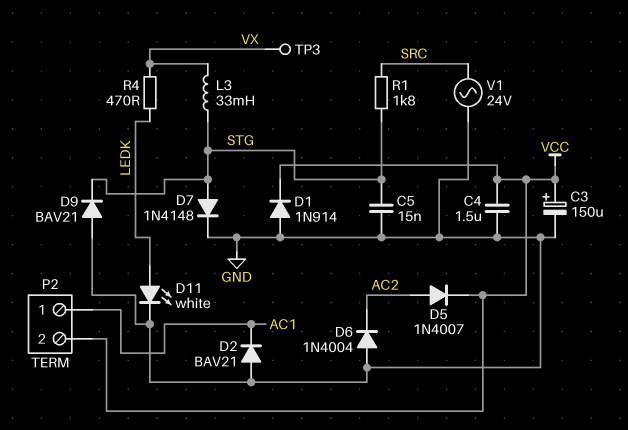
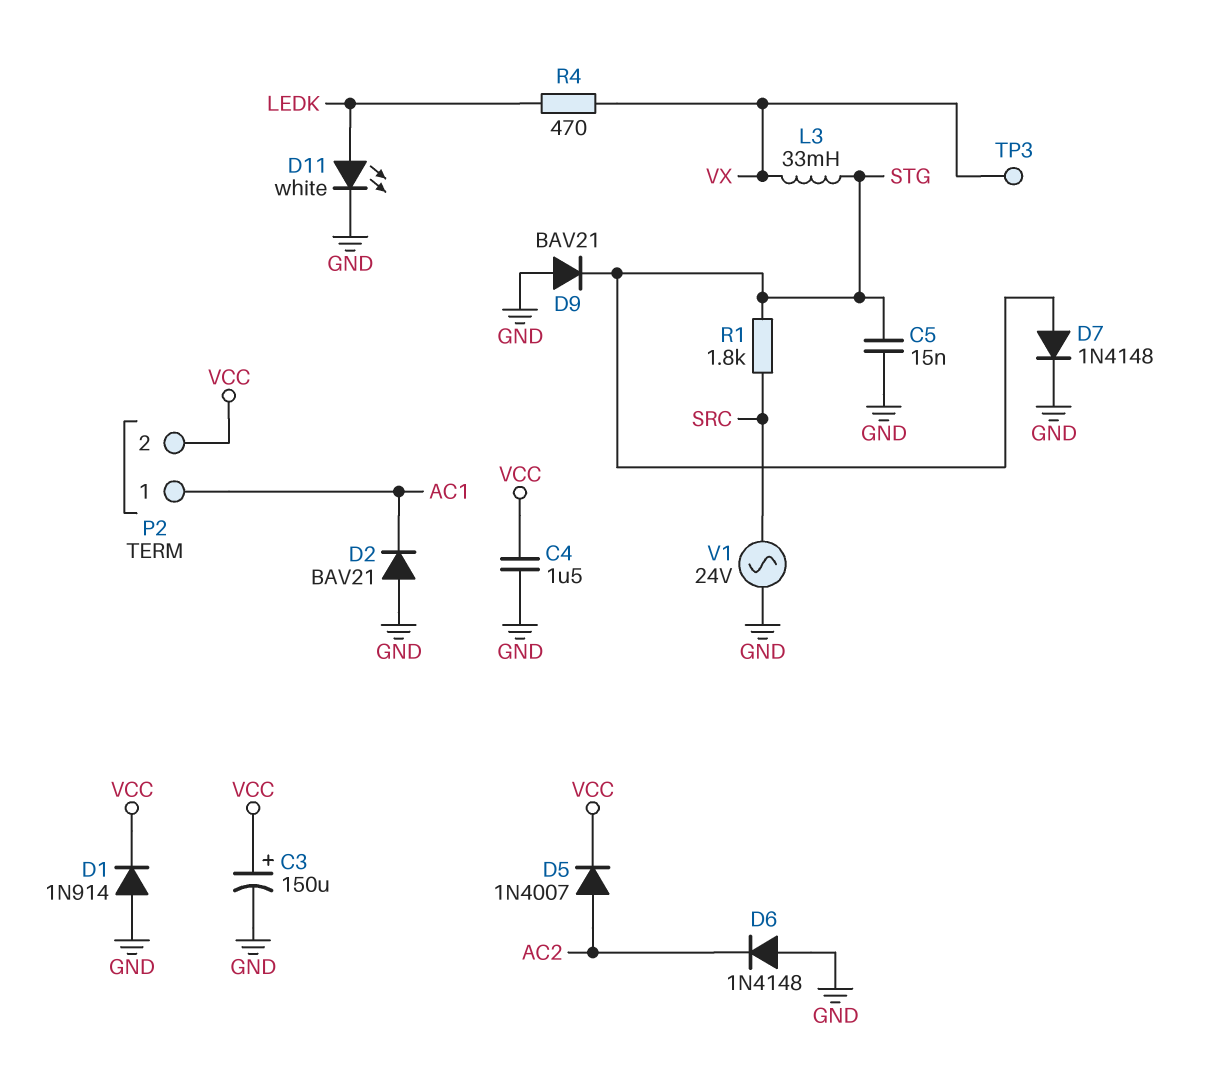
D6: diode 1N4004 (A GND, K AC2) -> diode 1N4148 (A GND, K AC2)

